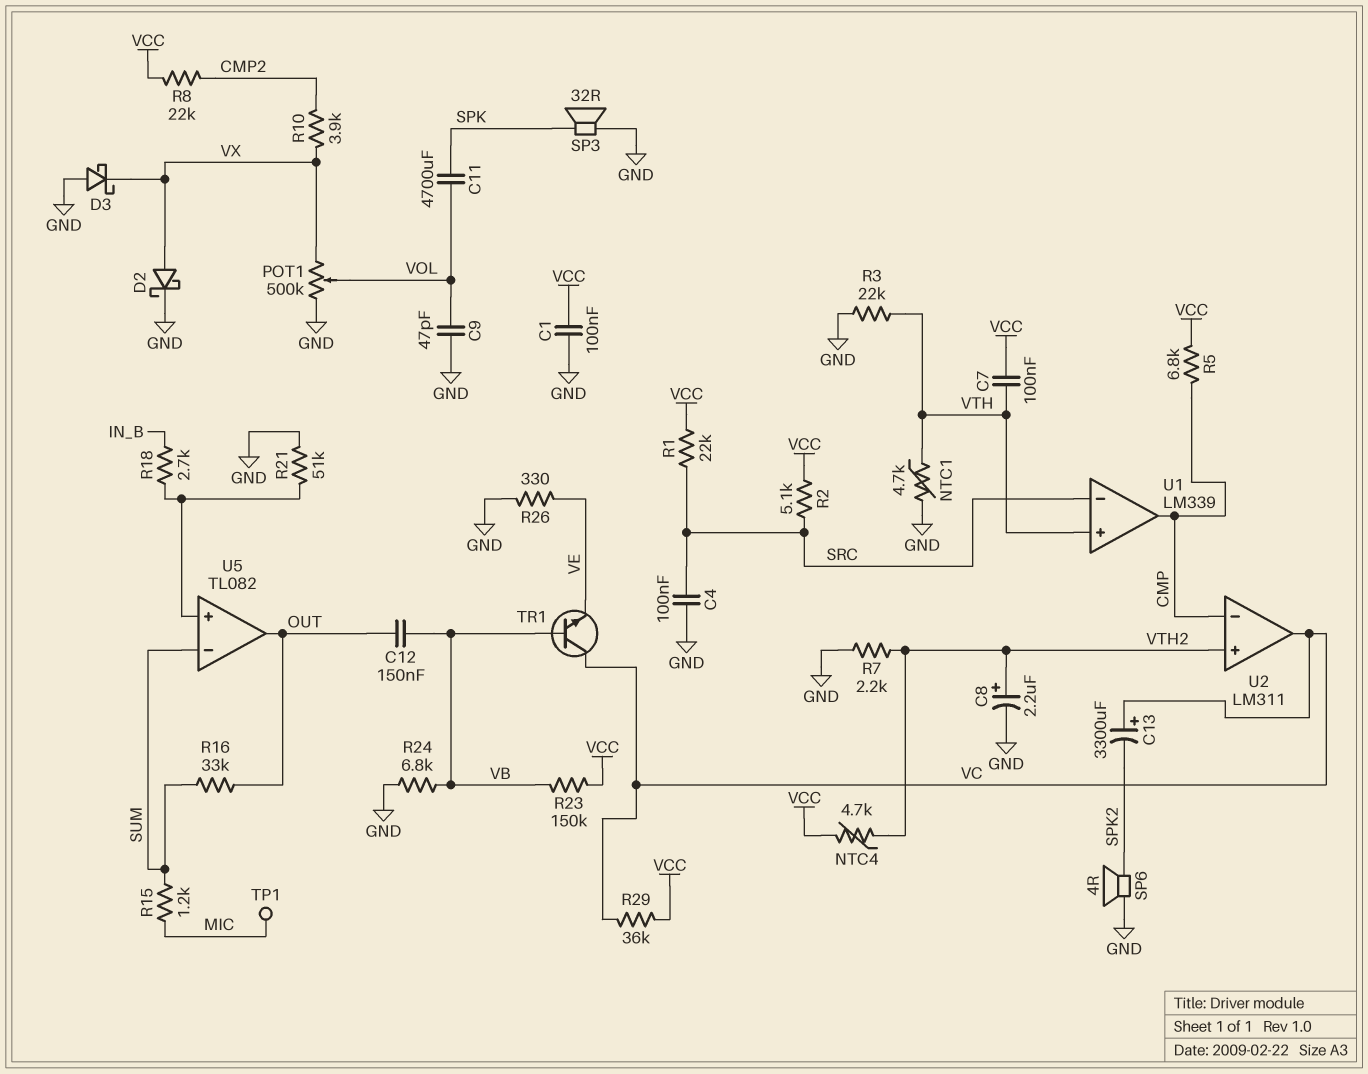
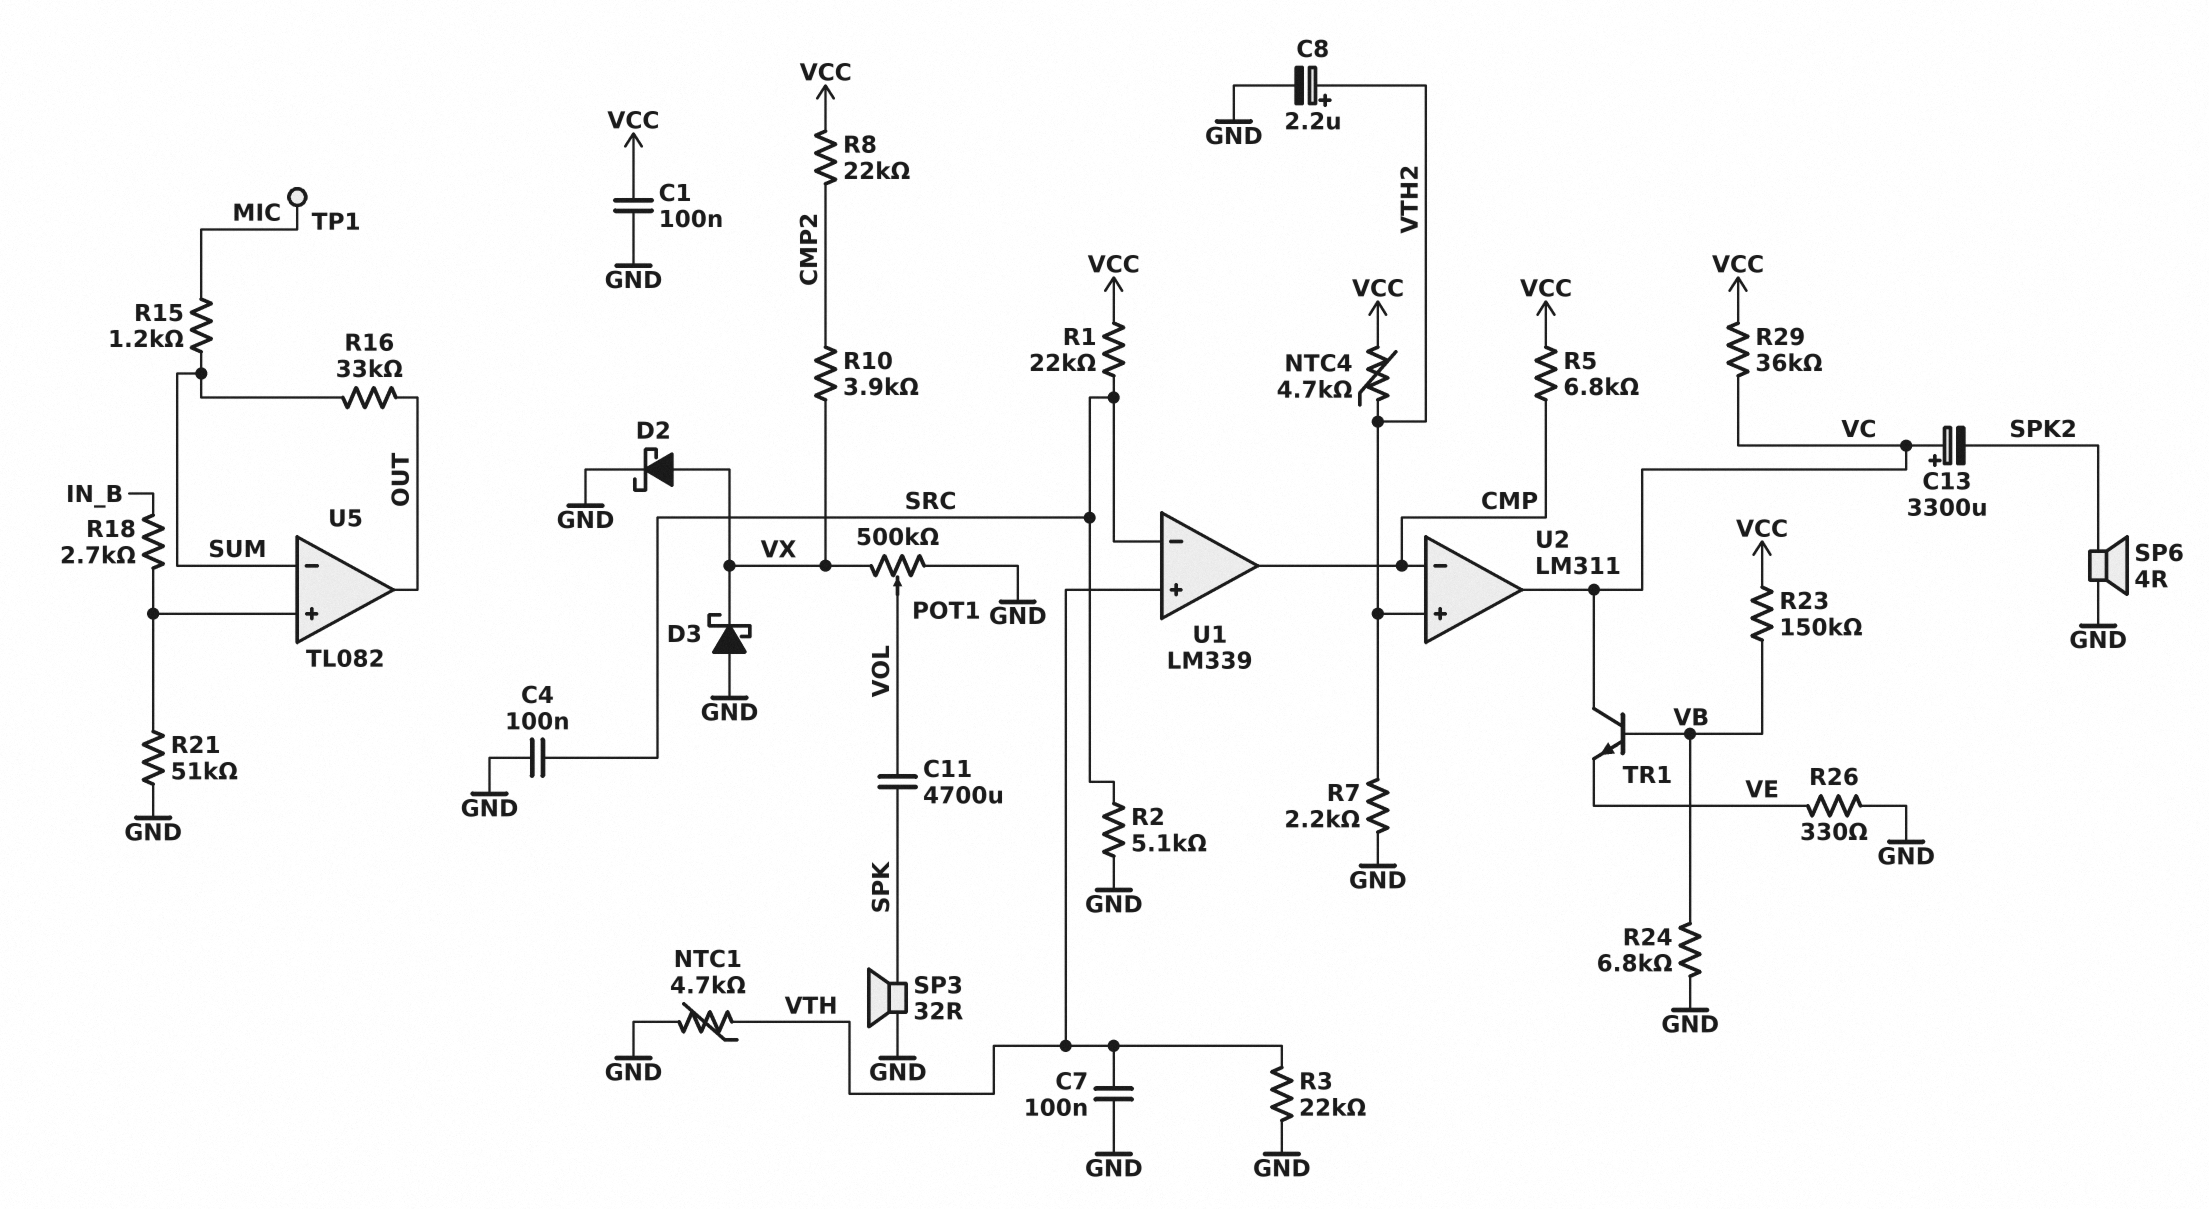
C7: 100nF (VCC, VTH) -> 100nF (GND, VTH)
C9: 47pF (GND, VOL) -> none
C12: 150nF (OUT, VB) -> none
R2: 5.1k (SRC, VCC) -> 5.1k (GND, SRC)

